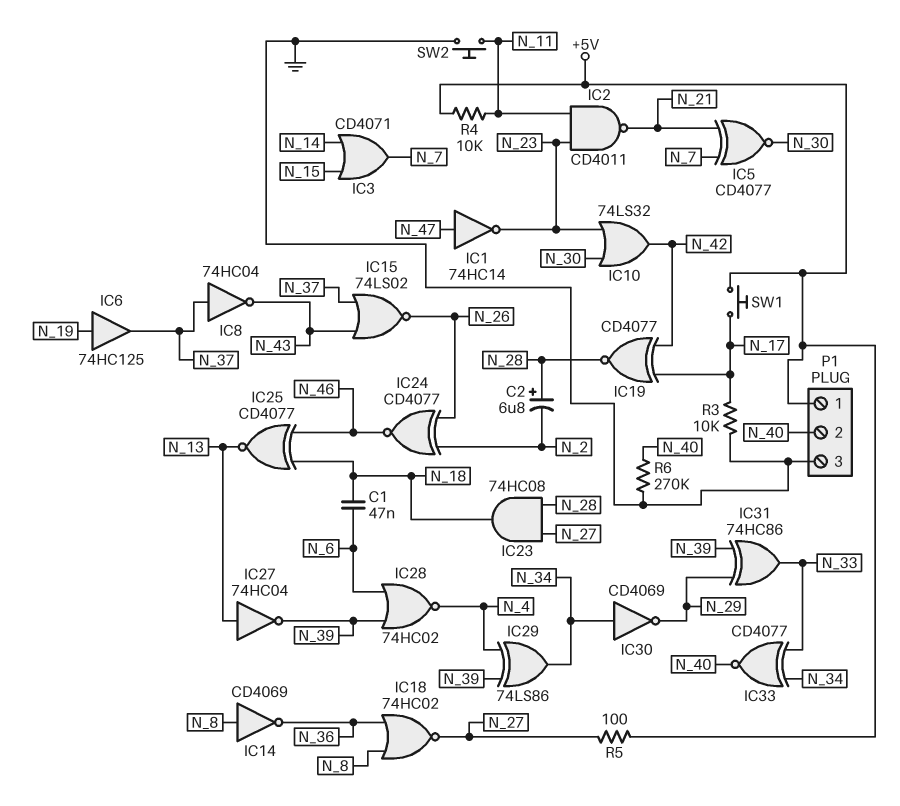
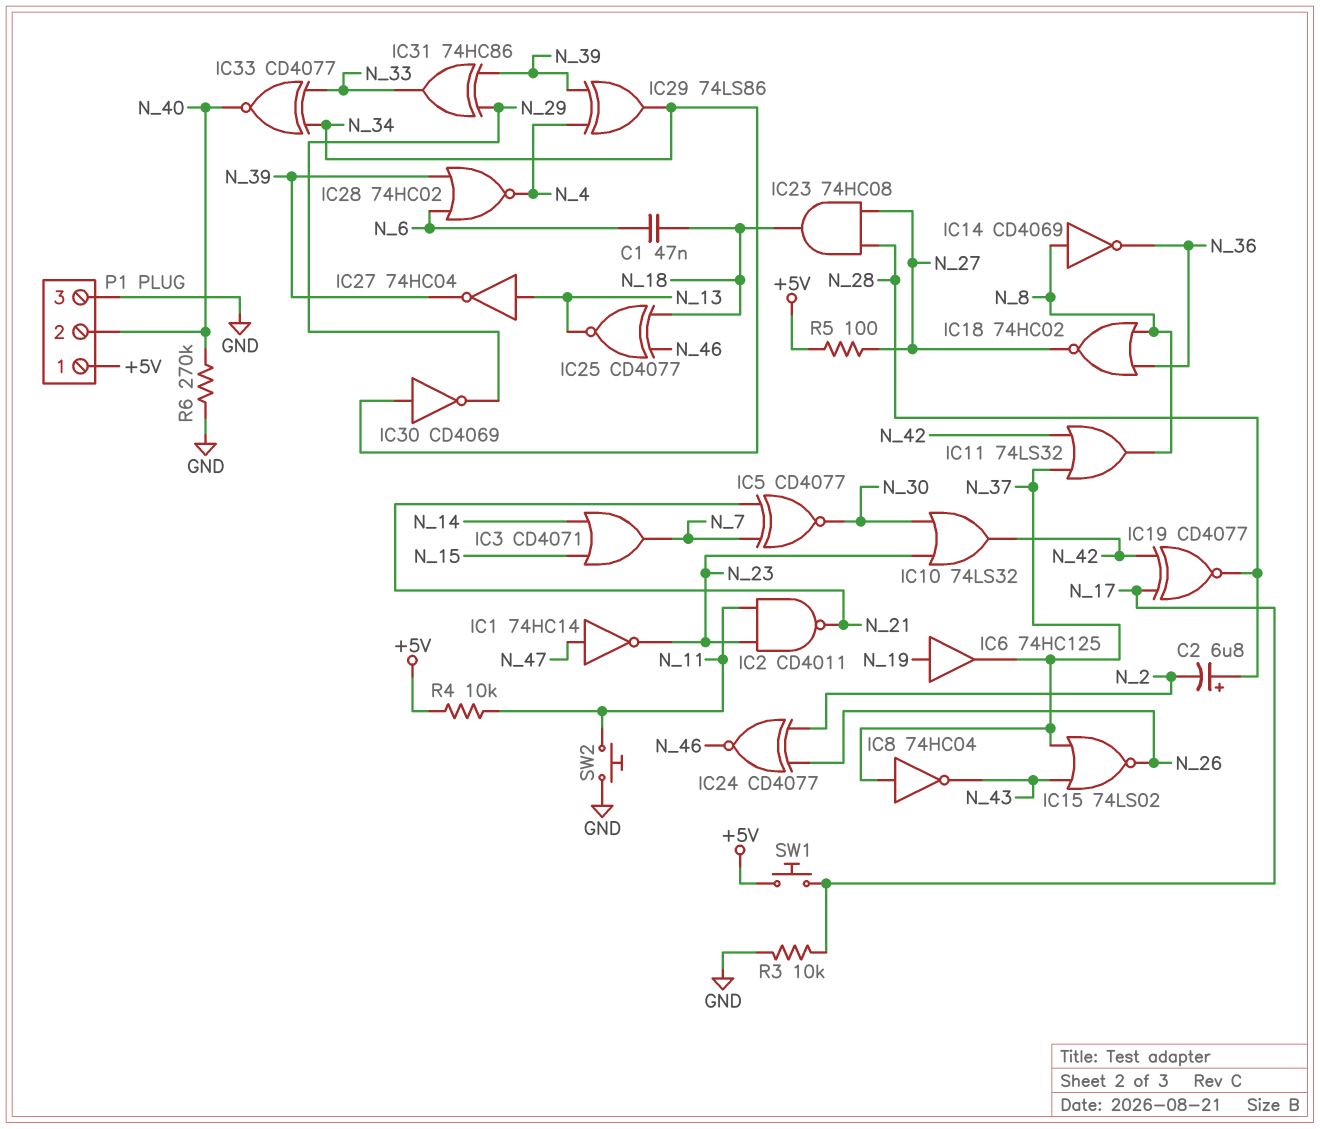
IC11: none -> OR 74LS32 (in N_37, in N_42, out N_8)

